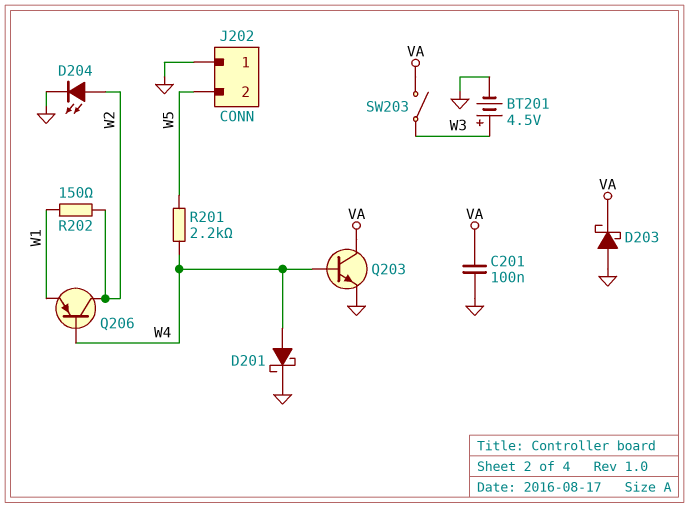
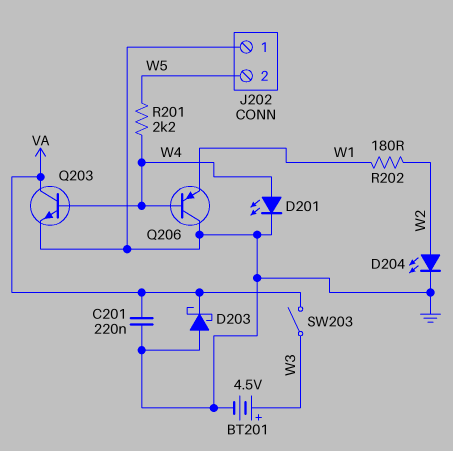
C201: 100nF (GND, VA) -> 220nF (GND, VA)
D201: schottky (A W4, K GND) -> LED (A W4, K GND)
Q206: PNP (B W4, C W2, E W1) -> PNP (B W4, C GND, E W1)
R202: 150 (W1, W2) -> 180 (W1, W2)

